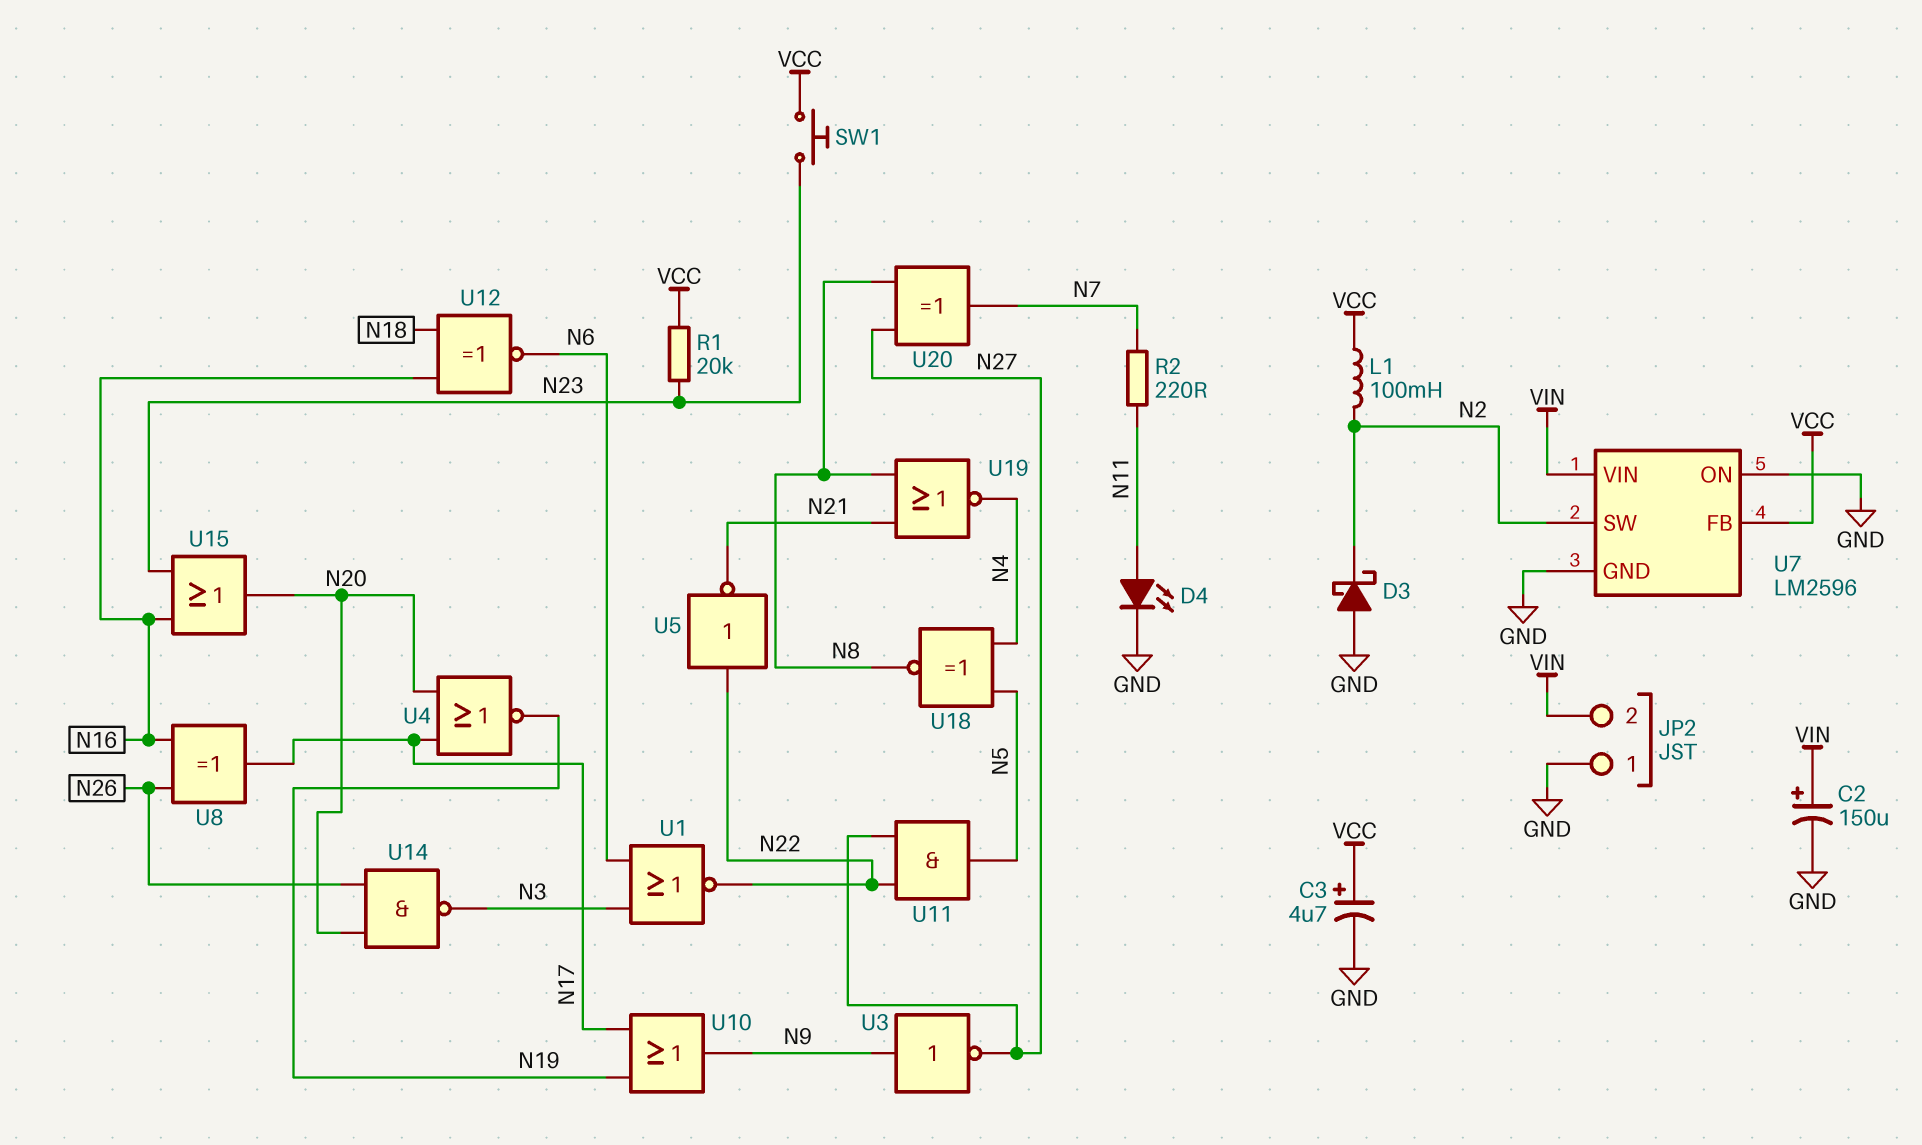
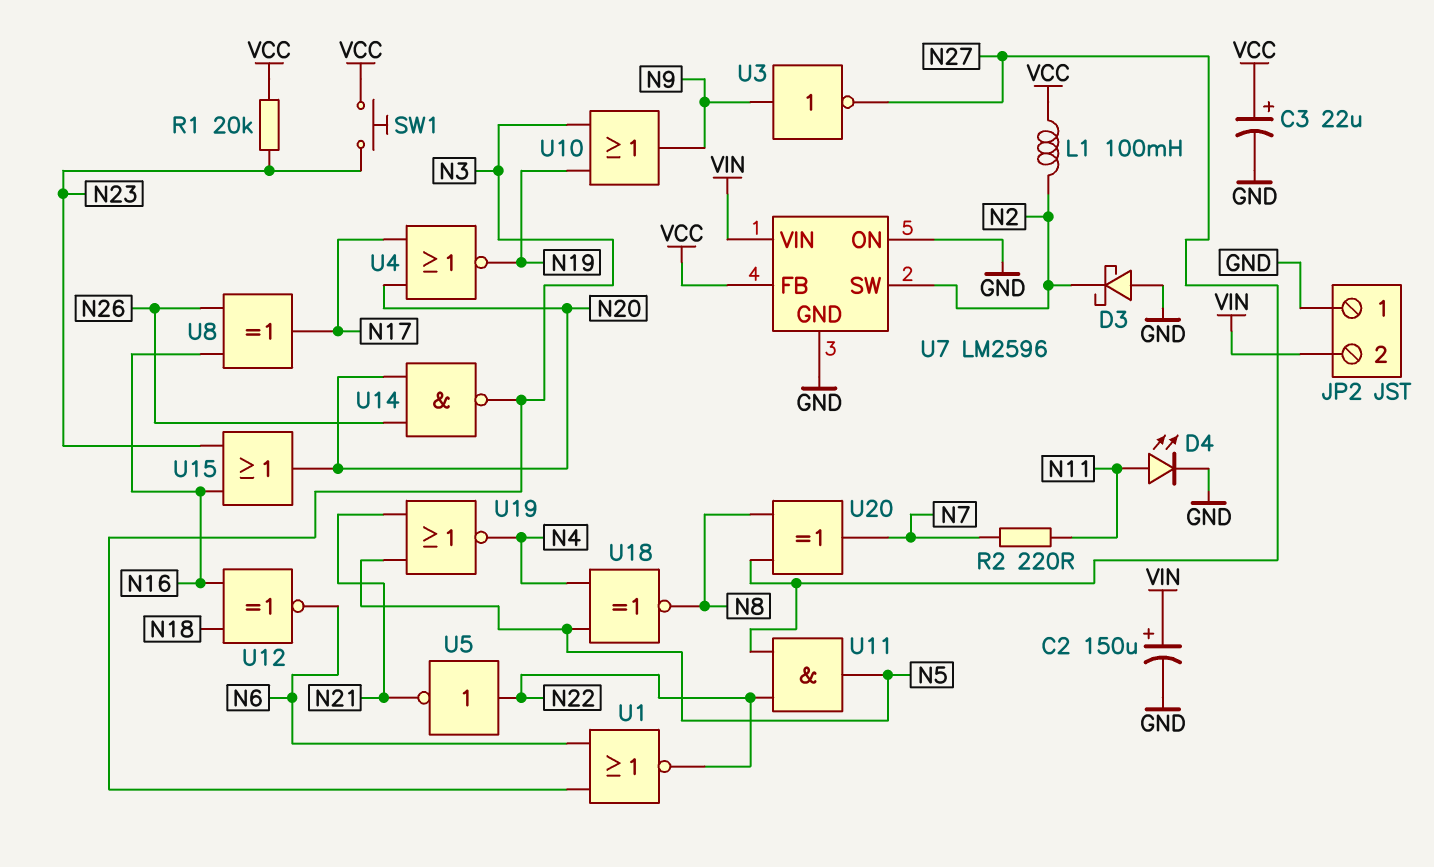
C3: 4.7uF (plus VCC, minus GND) -> 22uF (plus VCC, minus GND)
U10: OR (in N17, in N19, out N9) -> OR (in N3, in N19, out N9)
U19: NOR (in N8, in N21, out N4) -> NOR (in N5, in N21, out N4)

